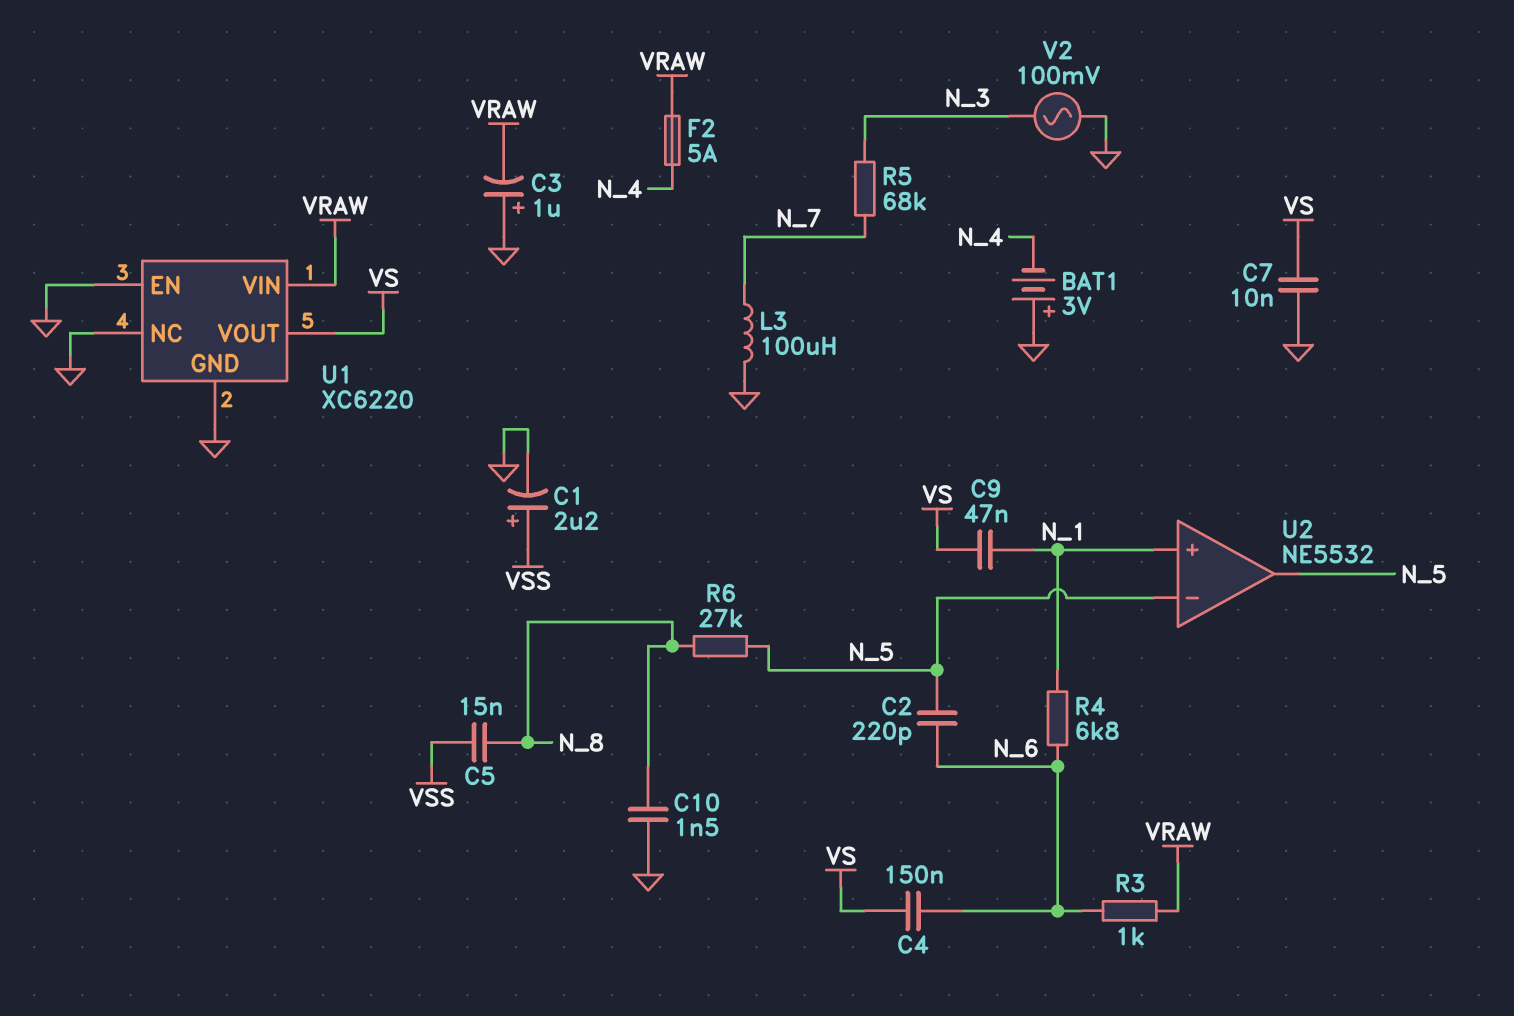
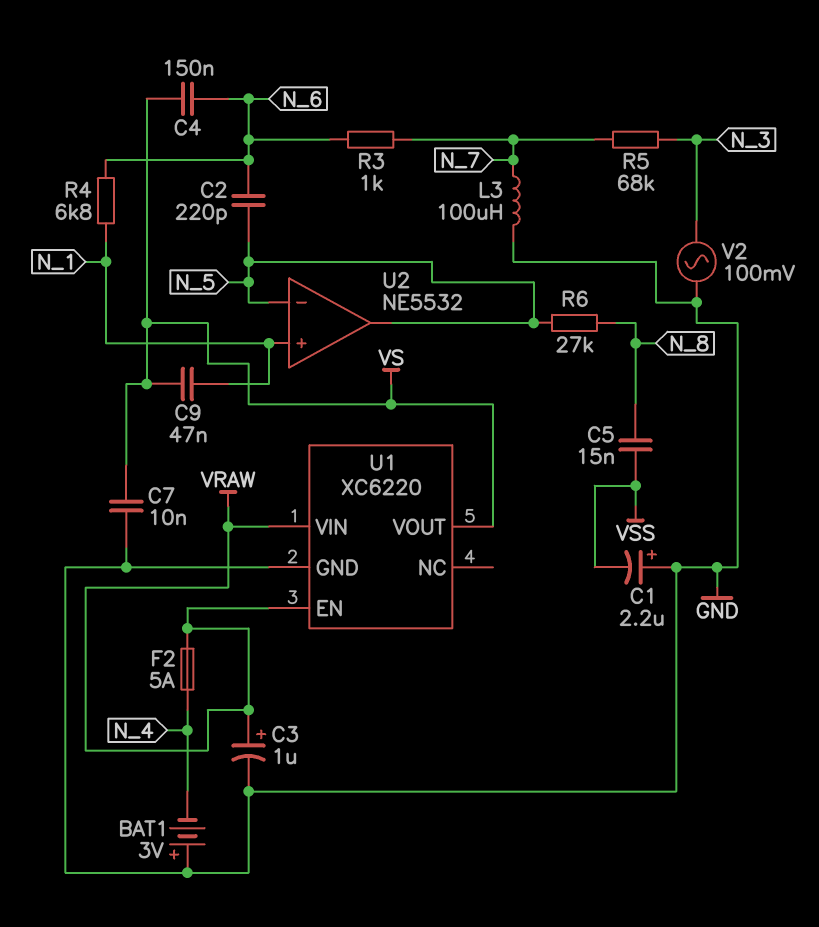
C1: 2.2uF (plus VSS, minus GND) -> 2.2uF (plus GND, minus VSS)
C3: 1uF (plus GND, minus VRAW) -> 1uF (plus VRAW, minus GND)
C10: 1.5nF (GND, N_8) -> none
R3: 1k (N_6, VRAW) -> 1k (N_6, N_7)
U1 pin EN: GND -> VRAW
U1 pin NC: GND -> none

